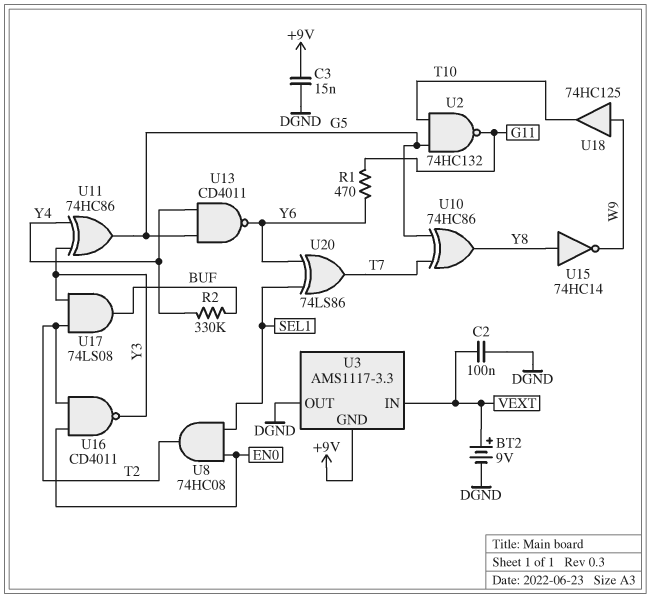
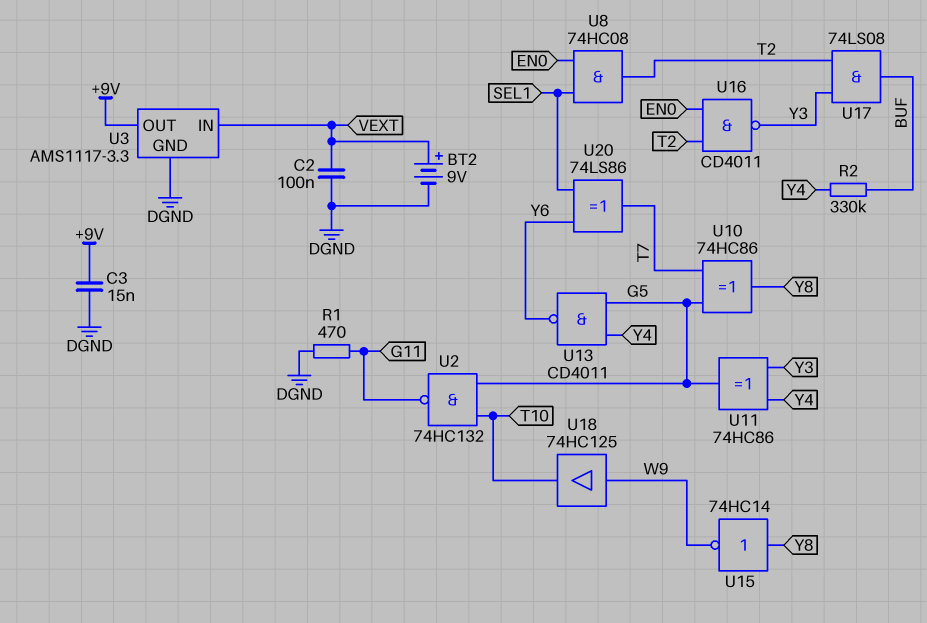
R1: 470 (G11, Y6) -> 470 (DGND, G11)
U3 pin GND: +9V -> DGND
U3 pin OUT: DGND -> +9V

